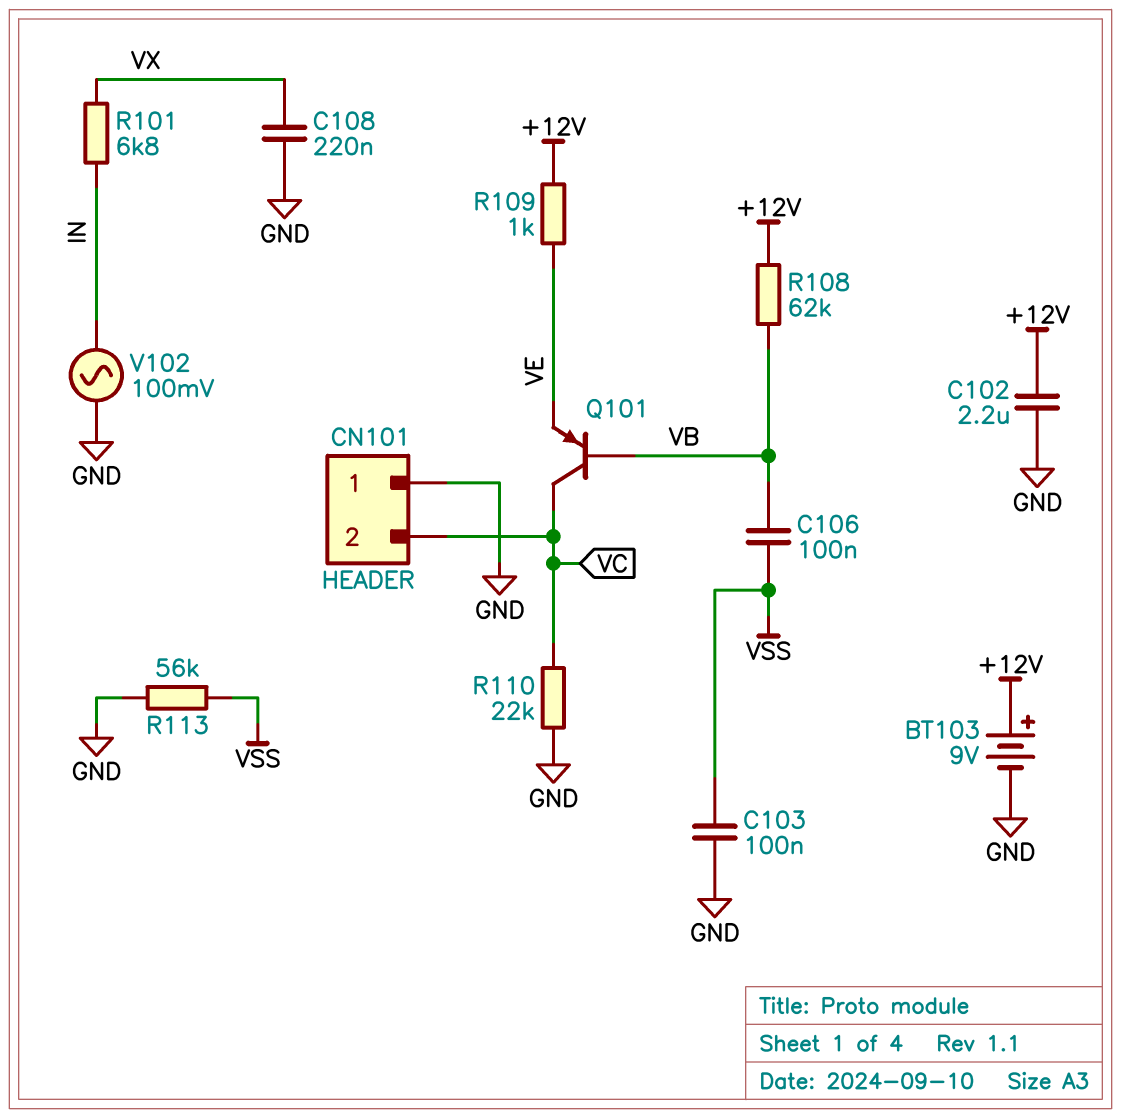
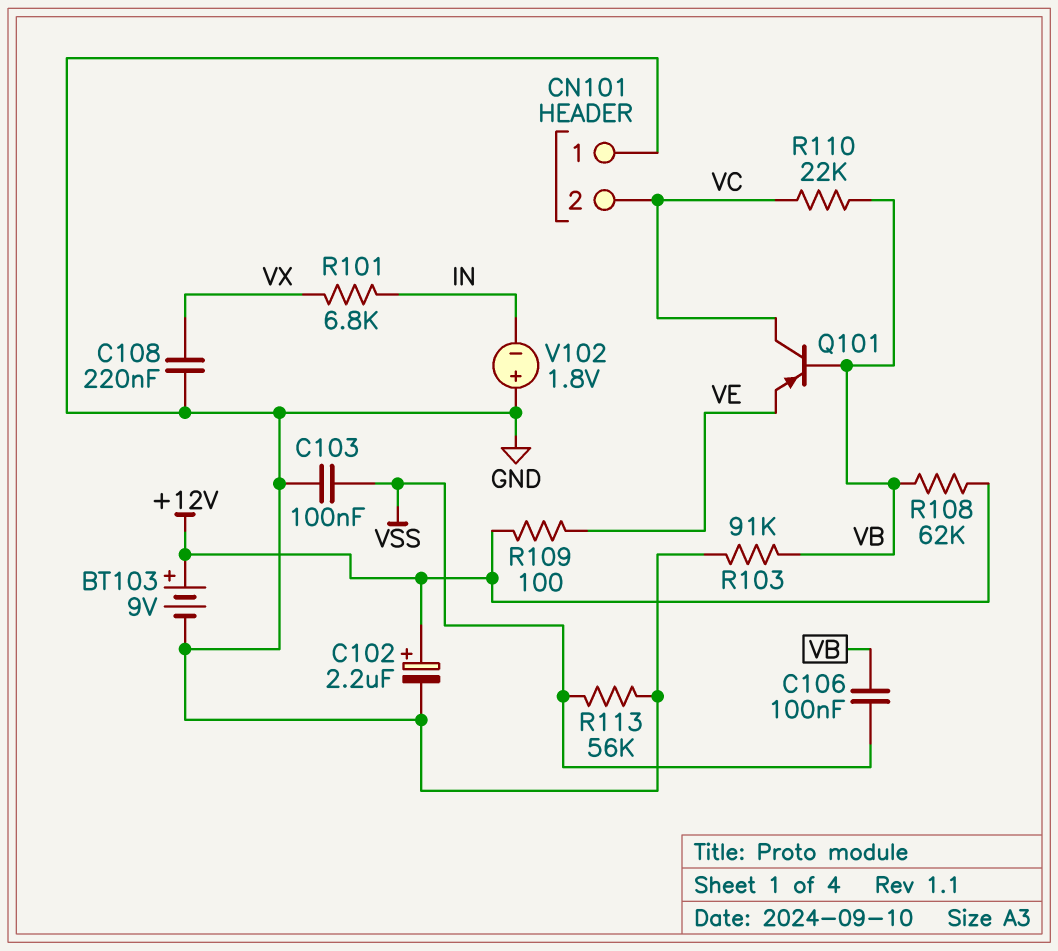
C102: 2.2uF (+12V, GND) -> 2.2uF (plus +12V, minus GND)
R103: none -> 91k (GND, VB)
R109: 1k (+12V, VE) -> 100 (+12V, VE)
R110: 22k (GND, VC) -> 22k (VB, VC)
V102: AC 100mV (GND, IN) -> 1.8V (plus GND, minus IN)

